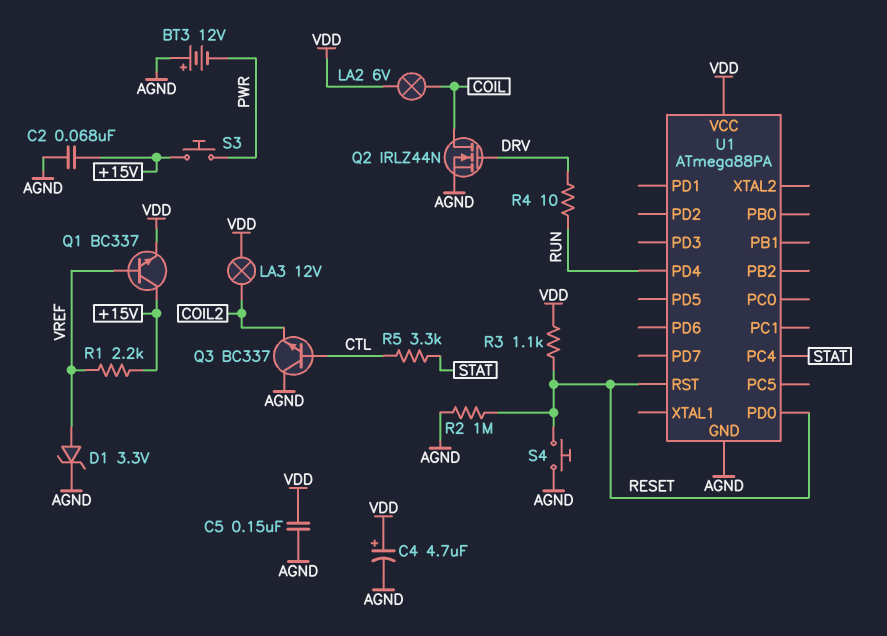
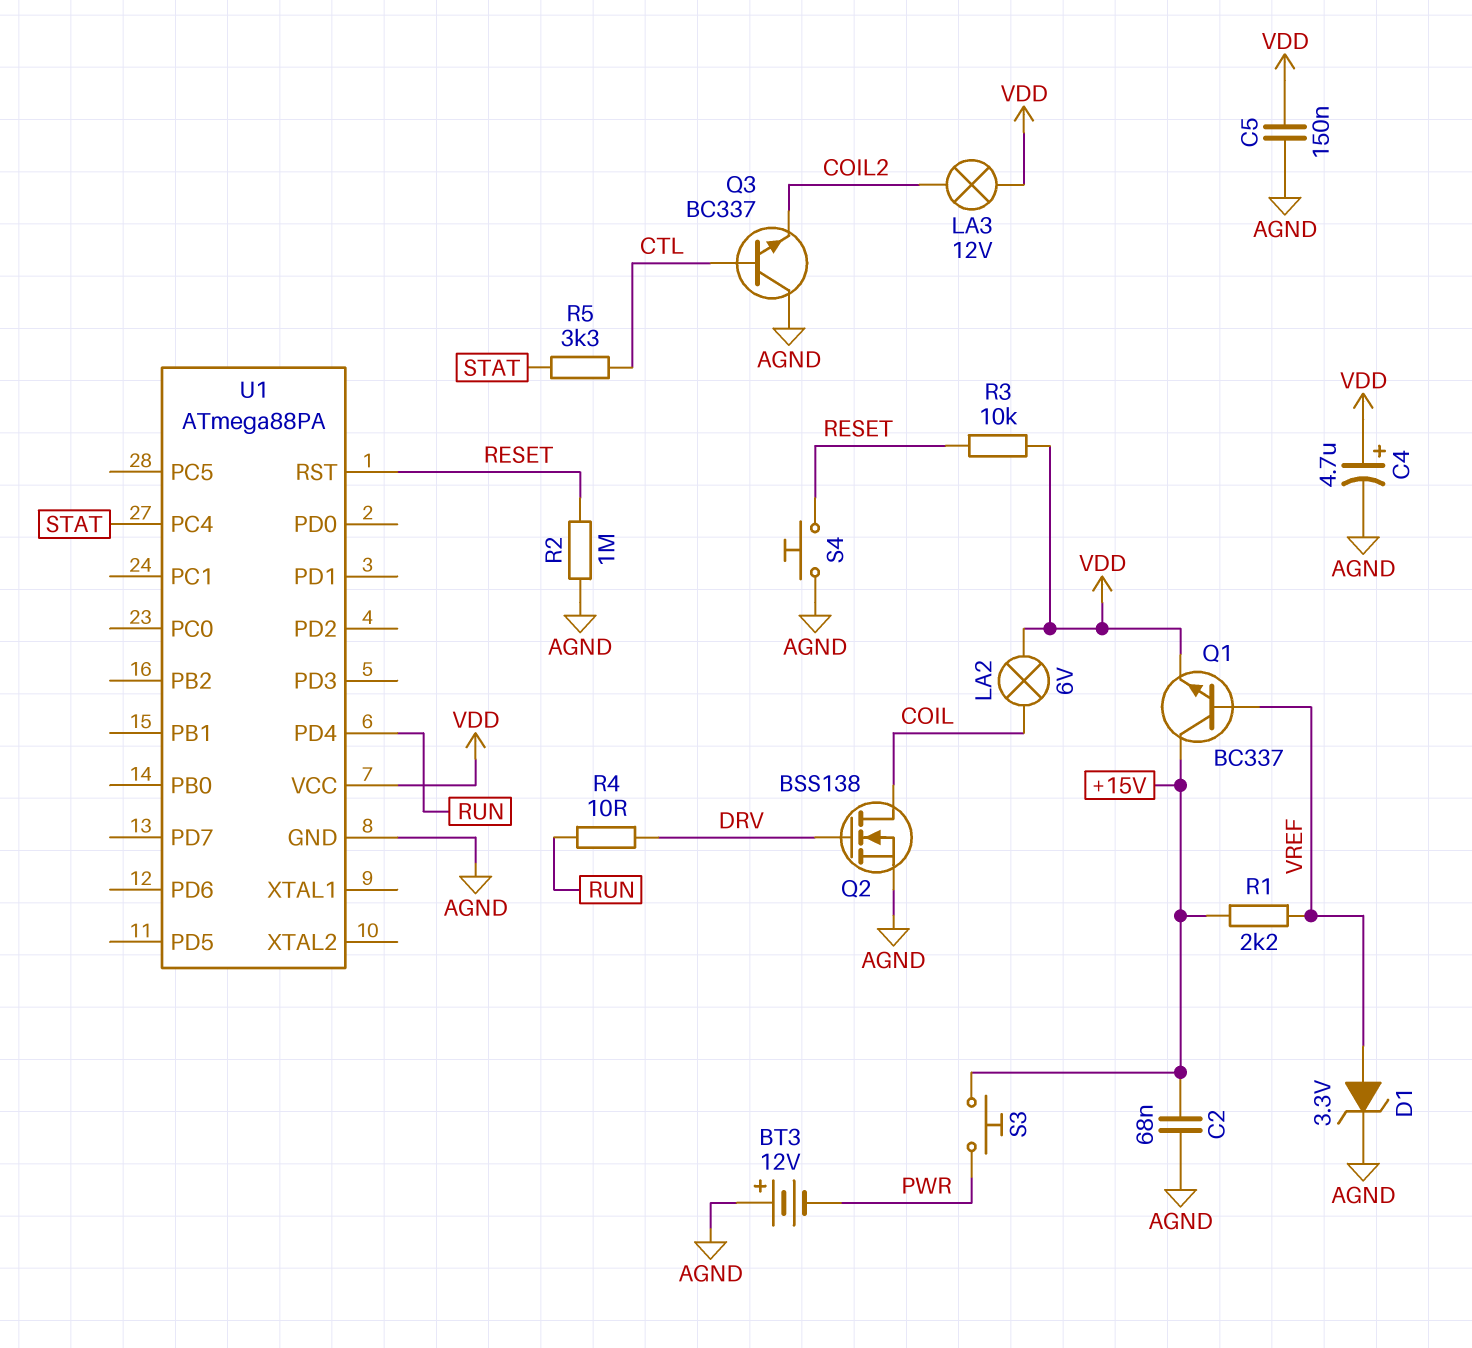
Q2: NMOS IRLZ44N (G DRV, D COIL, S AGND) -> NMOS BSS138 (G DRV, D COIL, S AGND)
R3: 1.1k (RESET, VDD) -> 10k (RESET, VDD)
U1 pin PD0: RESET -> none

